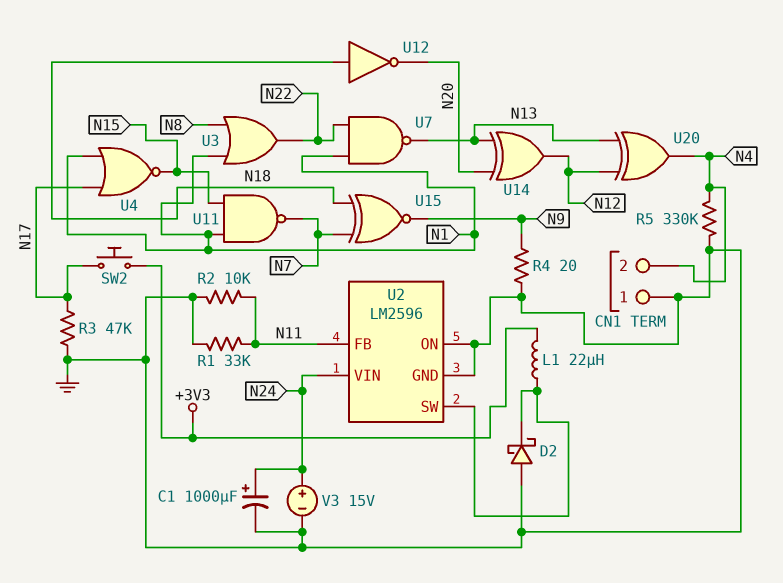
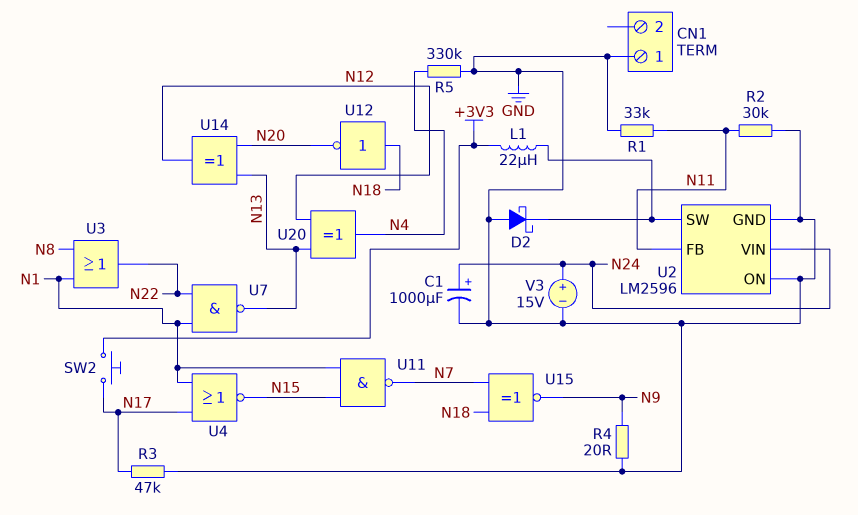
CN1 pin 2: N4 -> none
R2: 10k (GND, N11) -> 30k (GND, N11)

